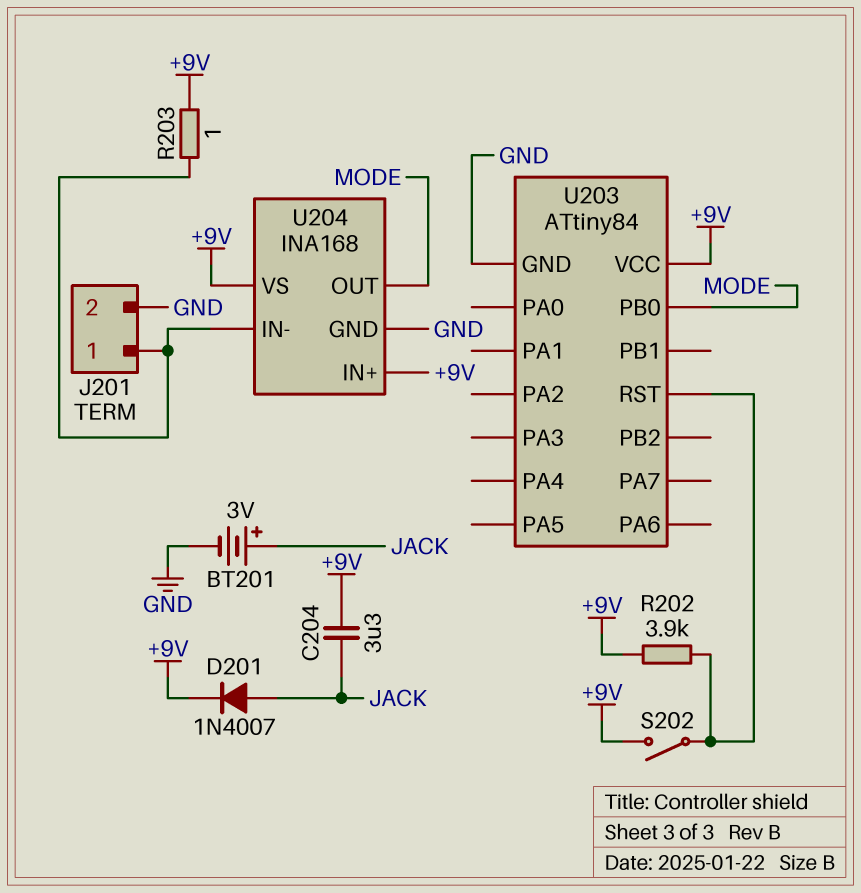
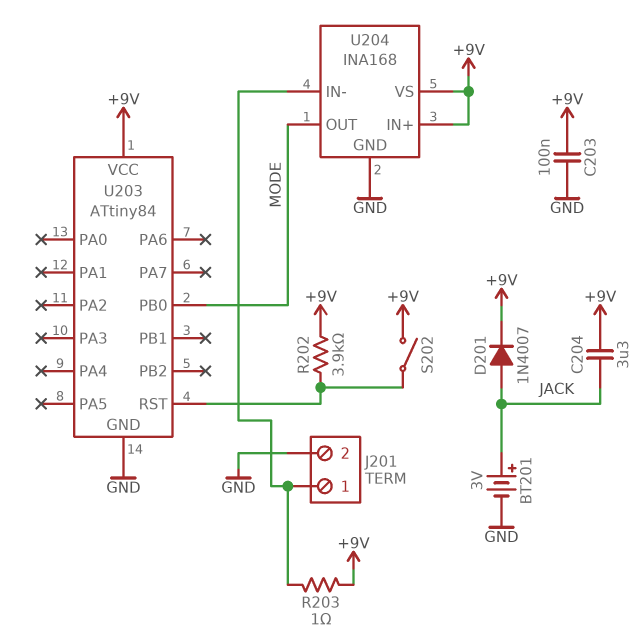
C203: none -> 100nF (+9V, GND)

